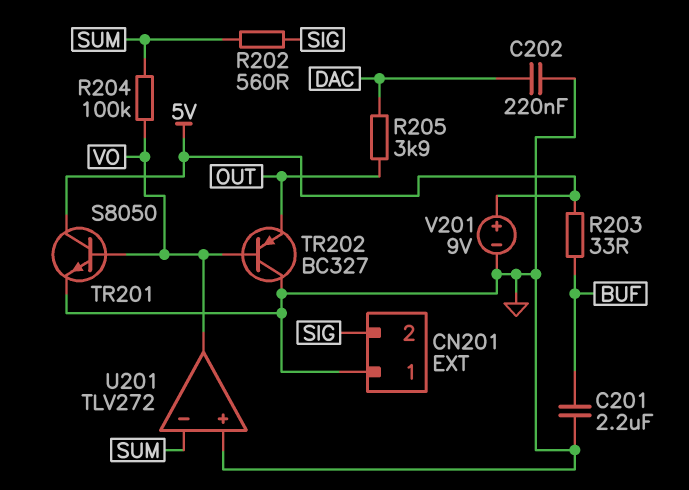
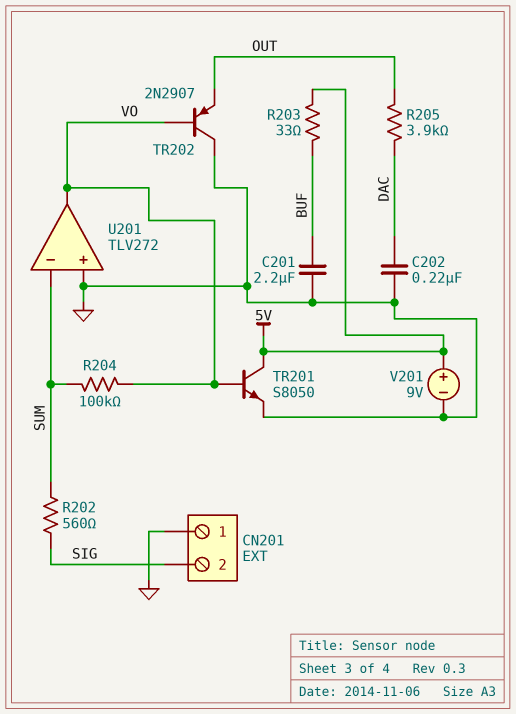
TR202: PNP BC327 (B VO, C GND, E OUT) -> PNP 2N2907 (B VO, C GND, E OUT)

